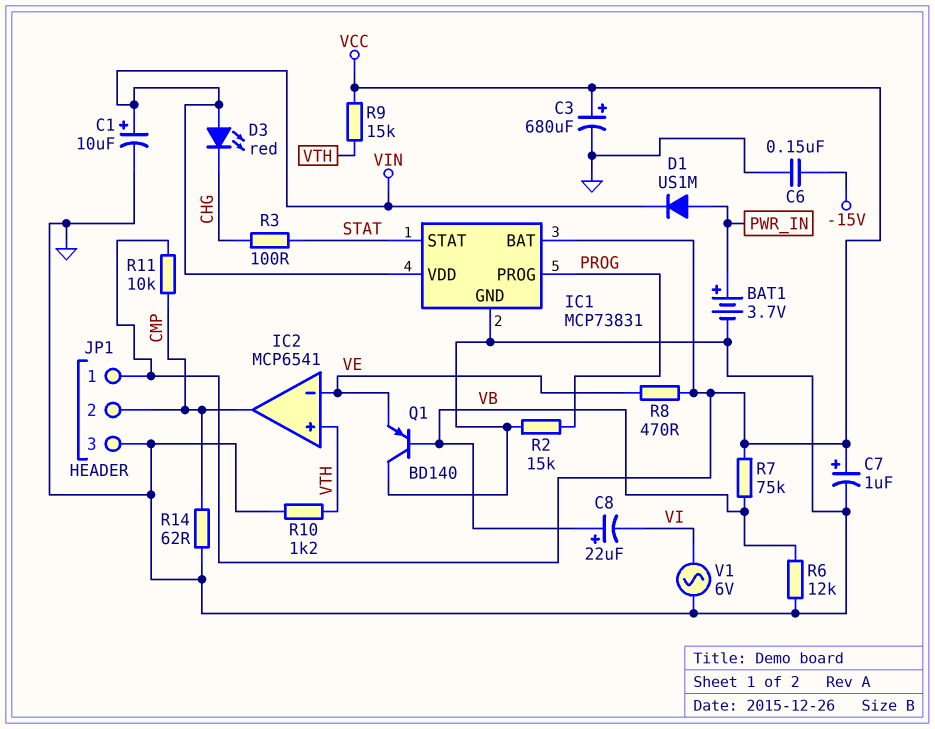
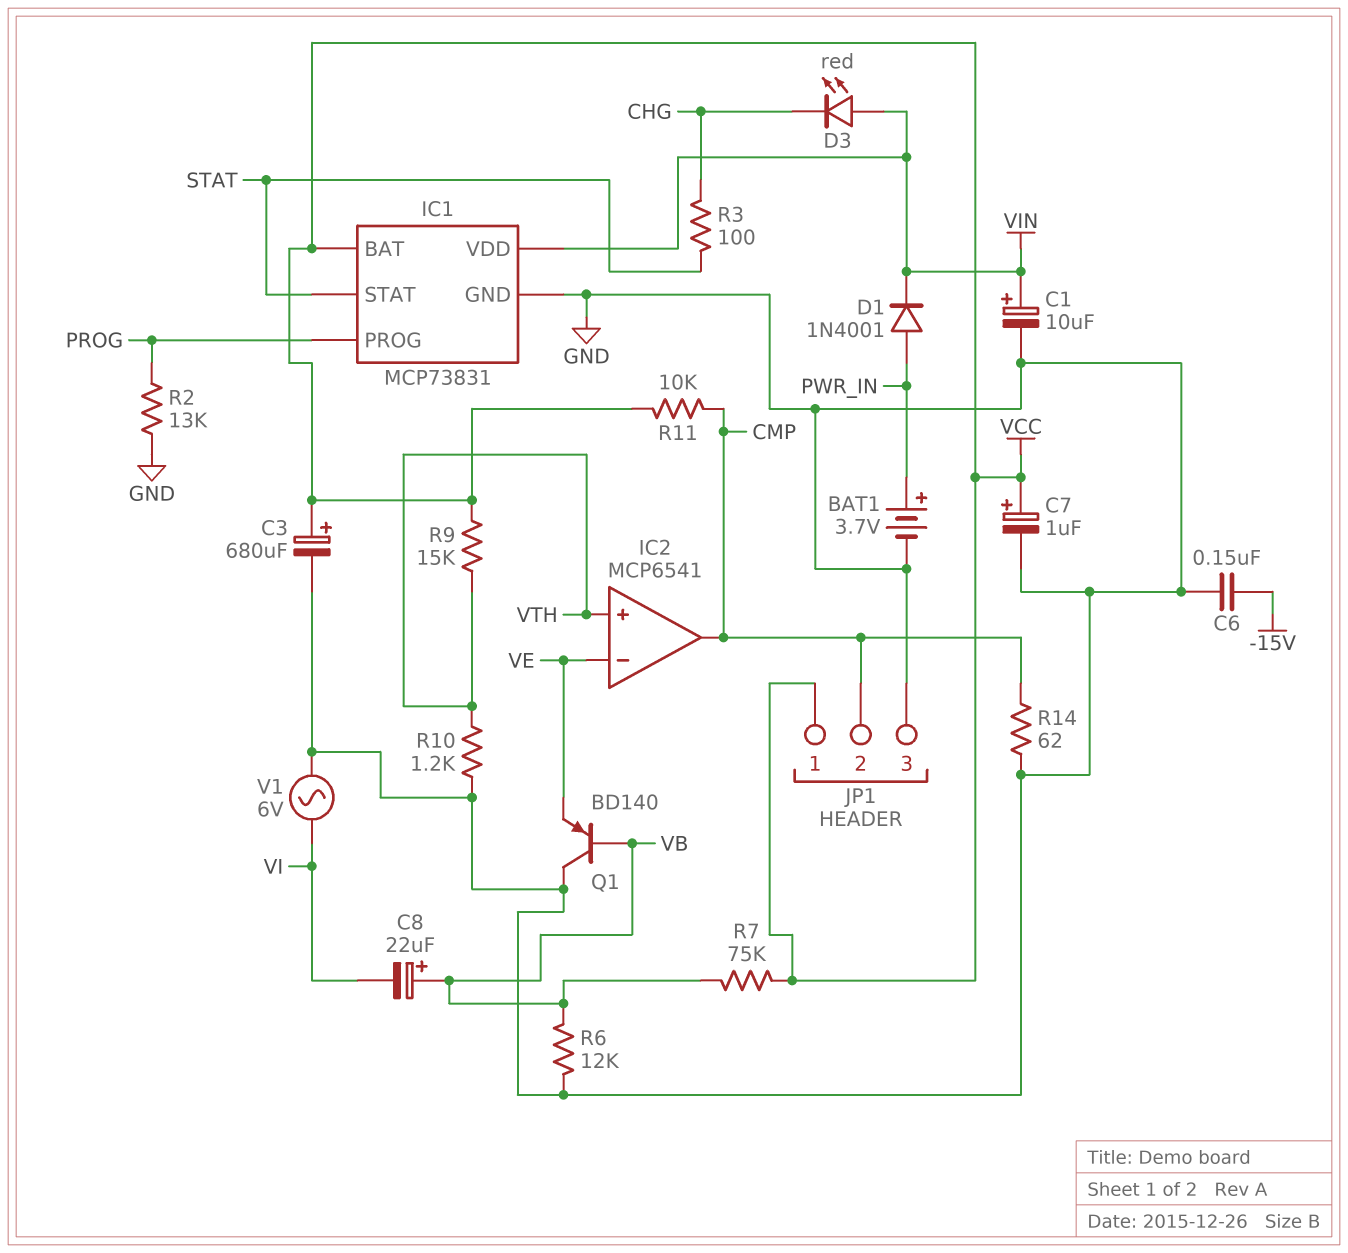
D1: diode US1M (A PWR_IN, K VIN) -> diode 1N4001 (A PWR_IN, K VIN)
R2: 15k (GND, PROG) -> 13k (GND, PROG)
R8: 470 (VCC, VE) -> none

